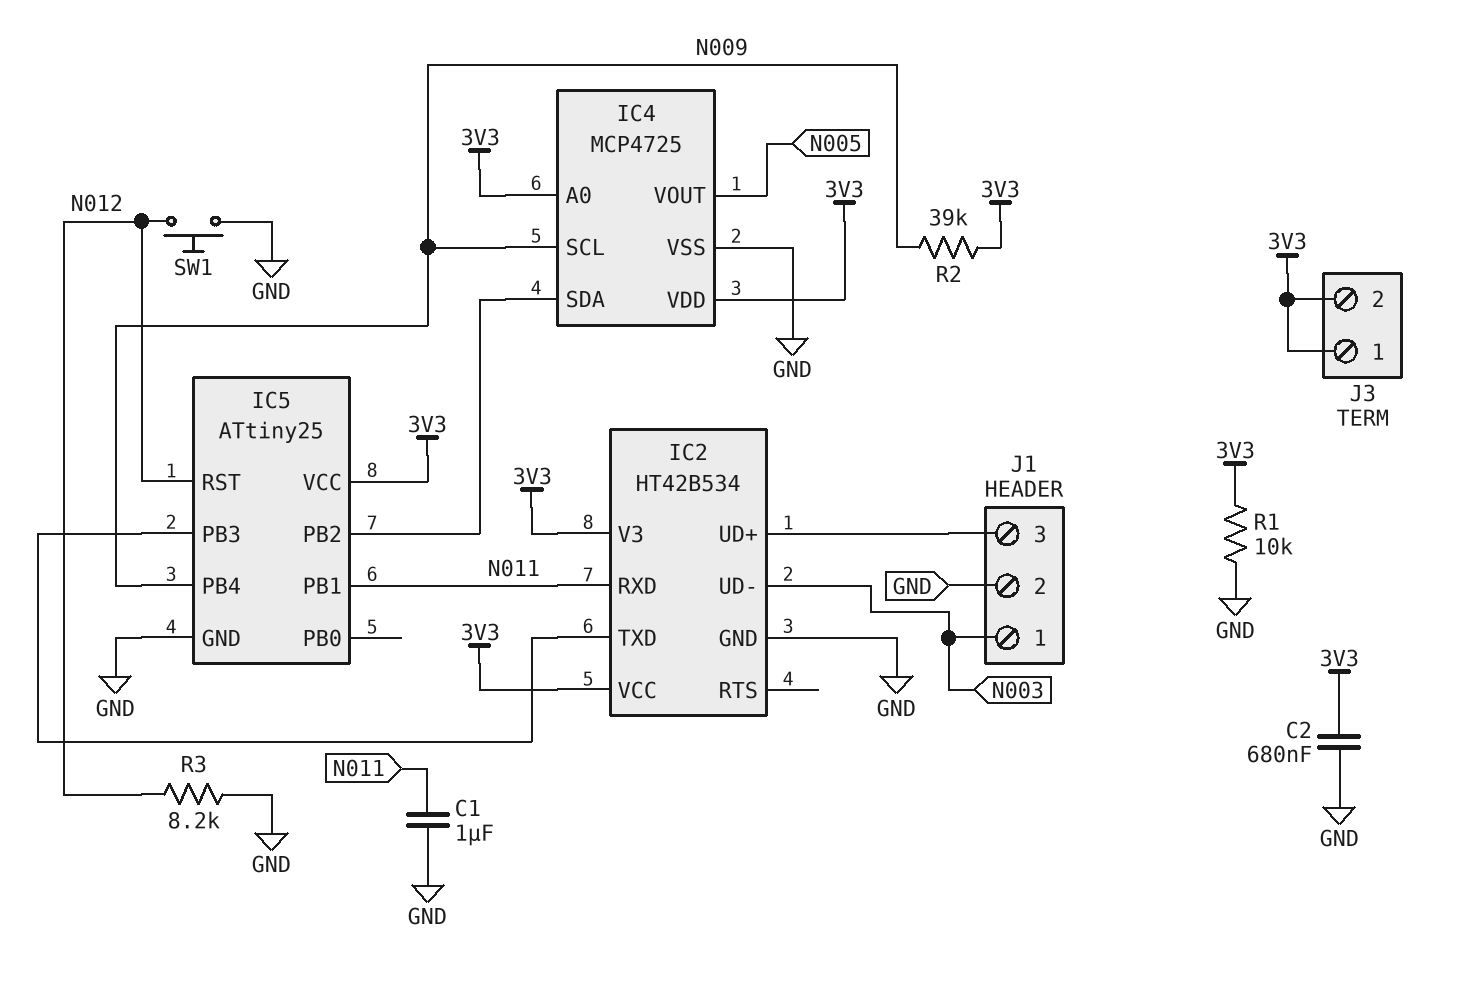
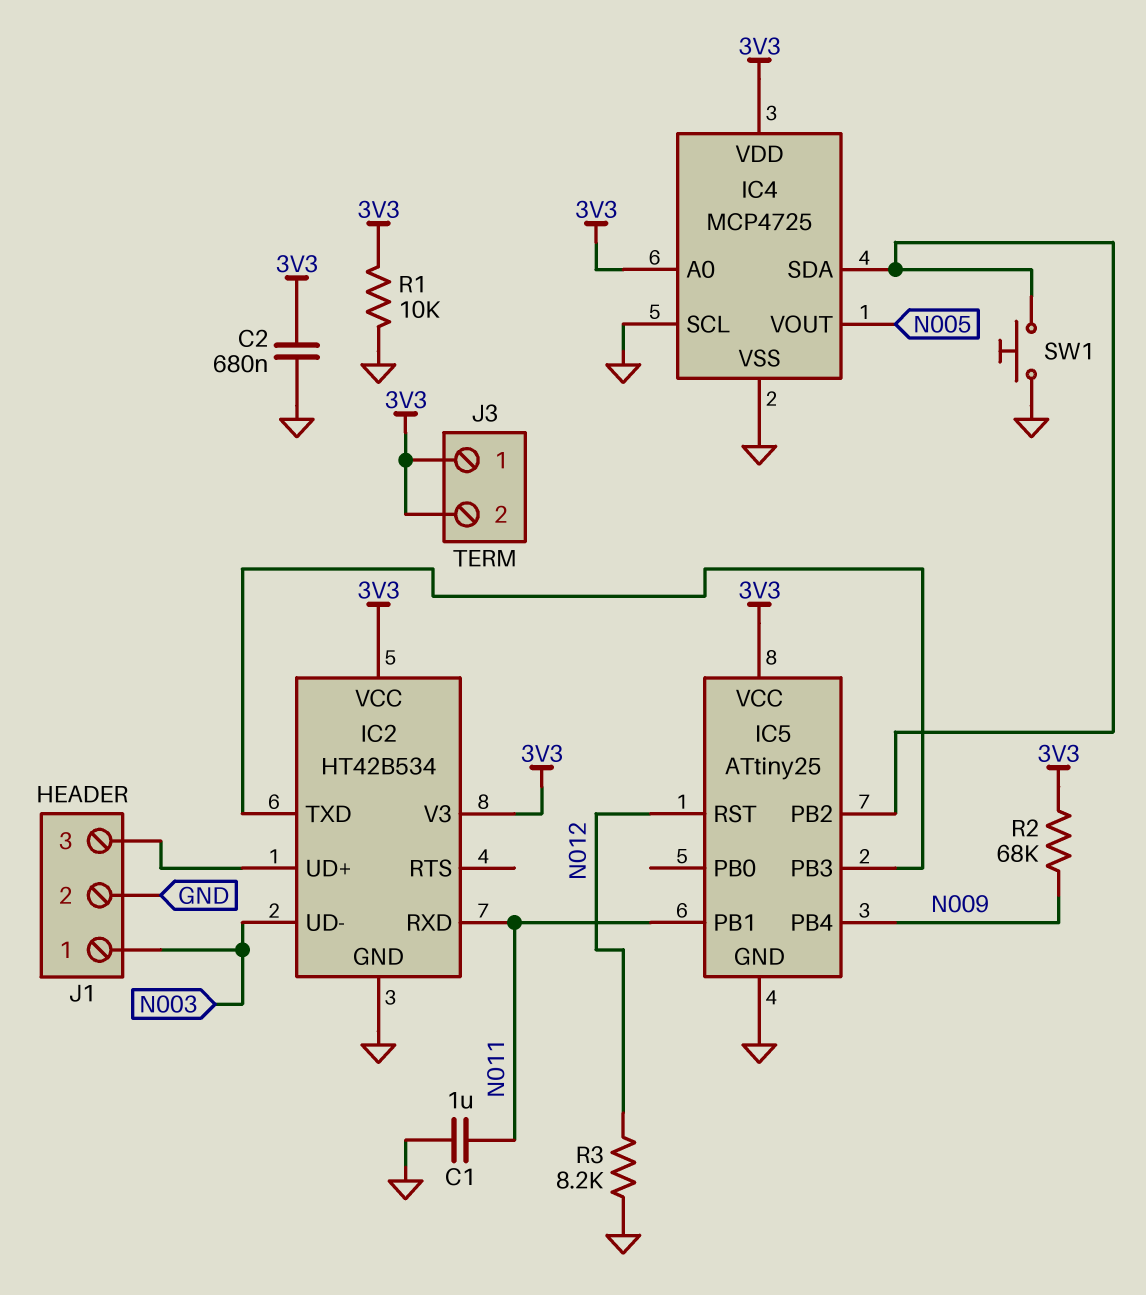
IC4 pin SCL: N009 -> GND
R2: 39k (3V3, N009) -> 68k (3V3, N009)
SW1: button (GND, N012) -> button (GND, IC4/SDA)

